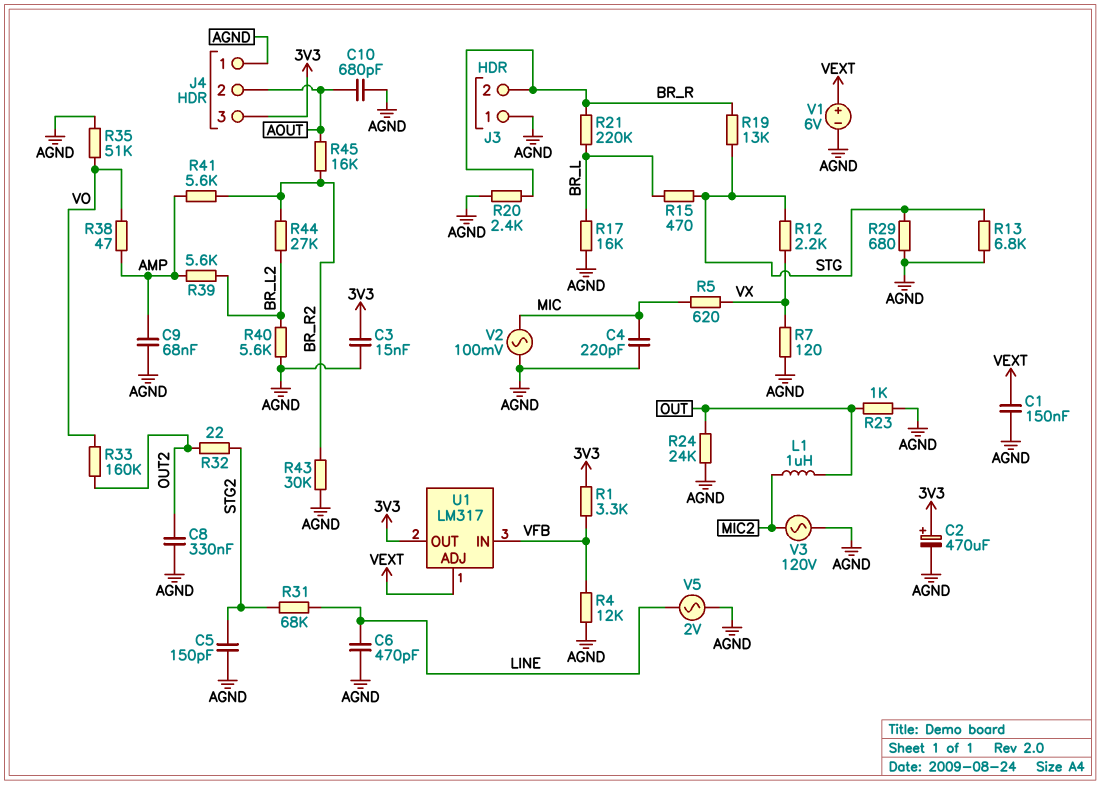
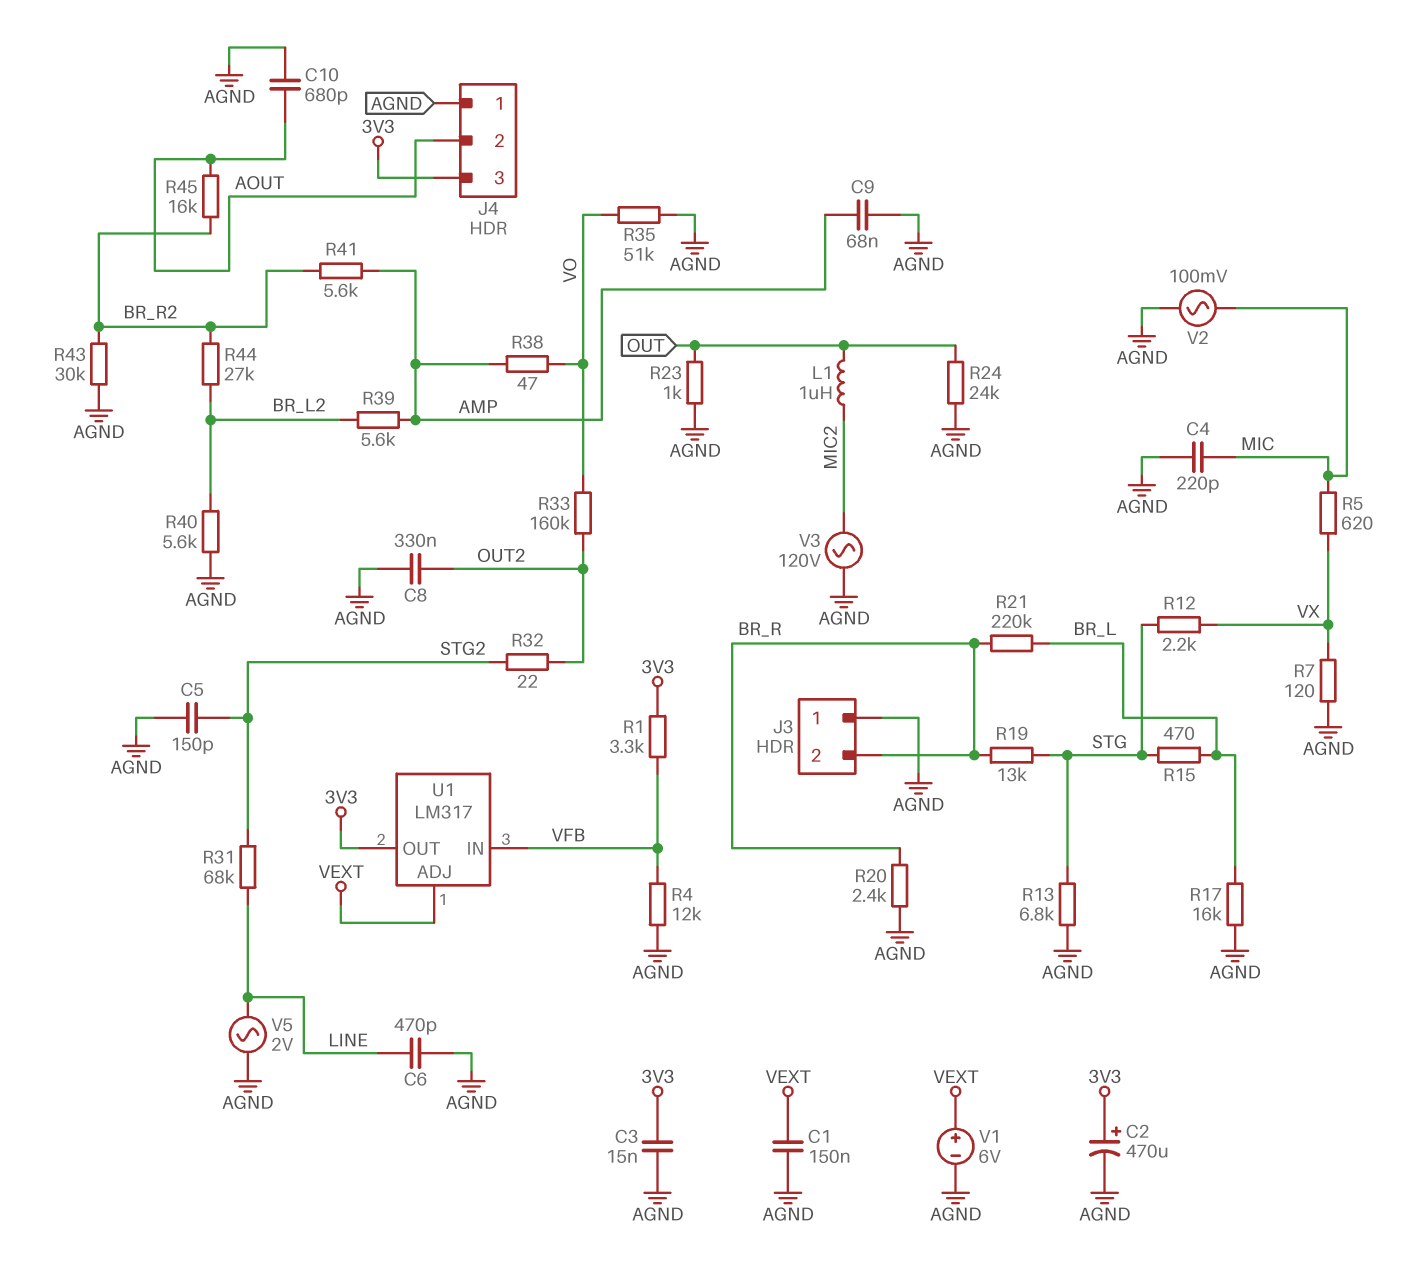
R29: 680 (AGND, STG) -> none

